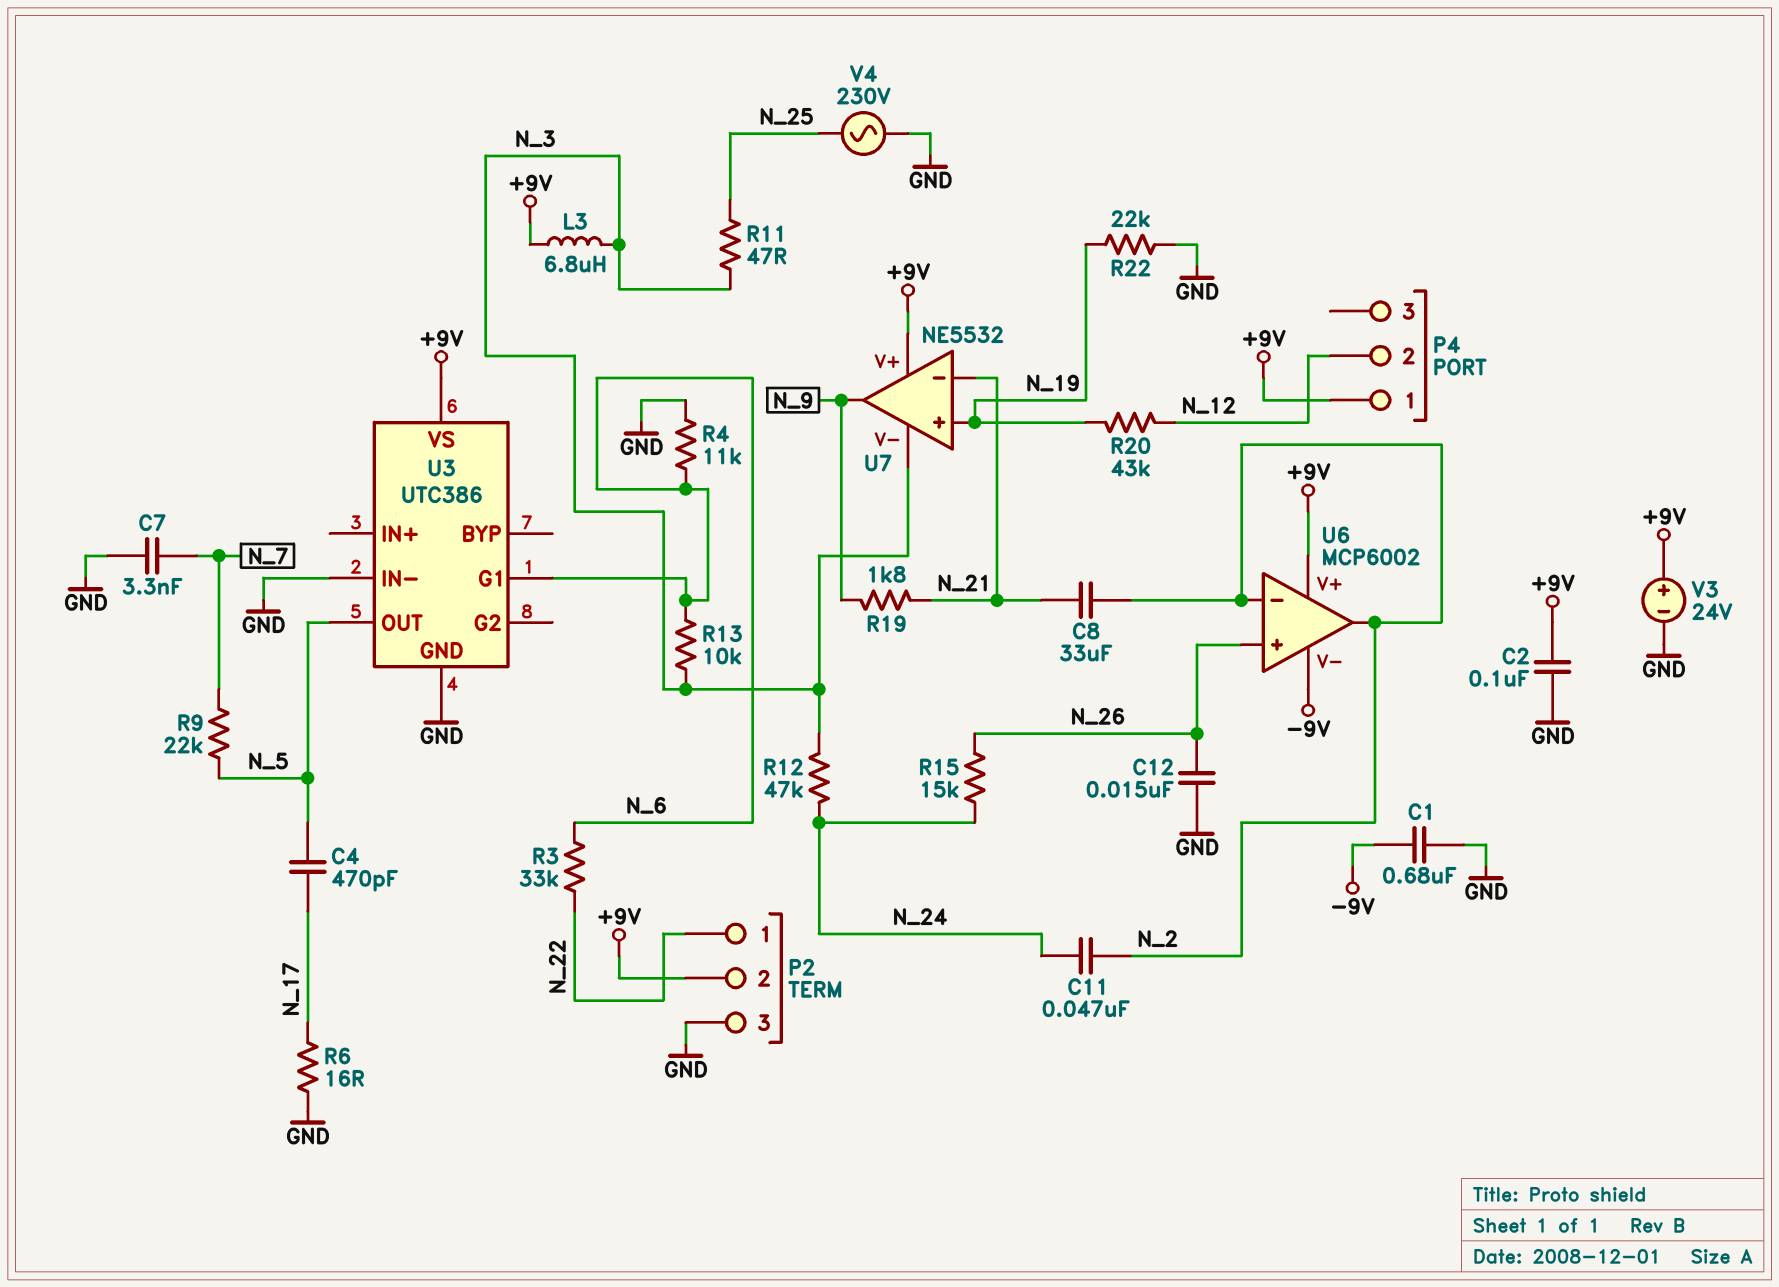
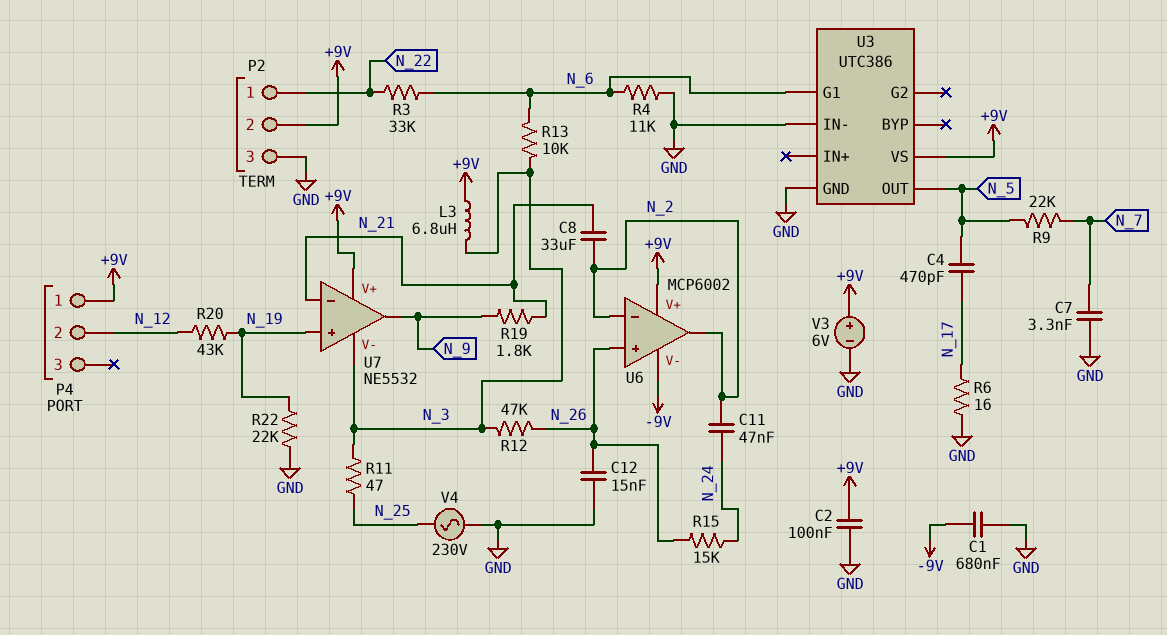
R12: 47k (N_3, N_24) -> 47k (N_3, N_26)
V3: 24V (plus +9V, minus GND) -> 6V (plus +9V, minus GND)

